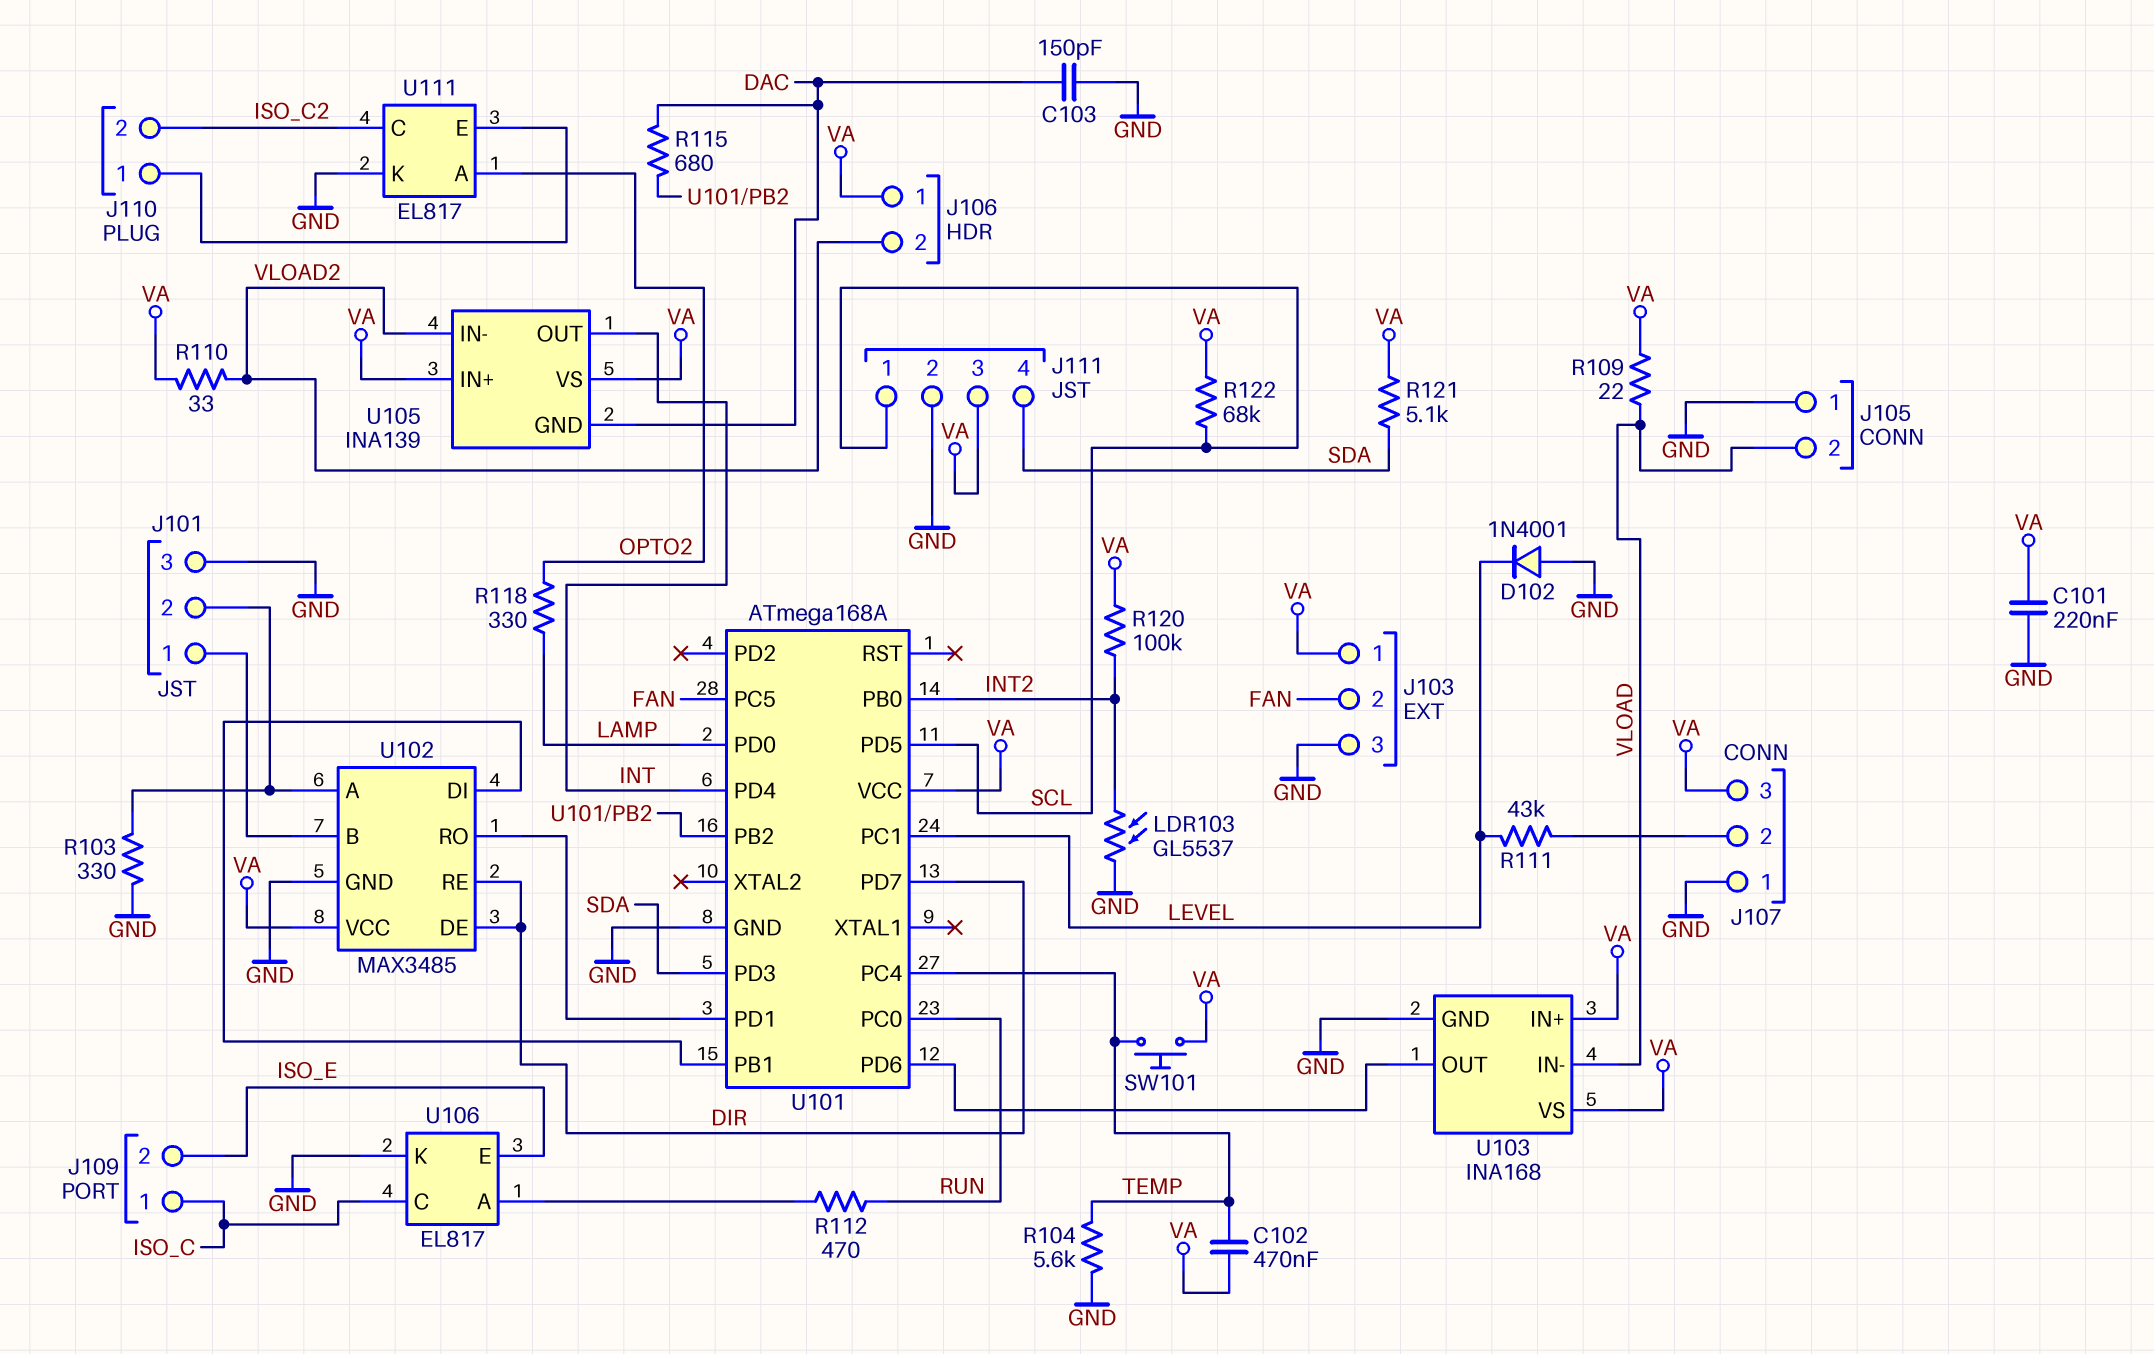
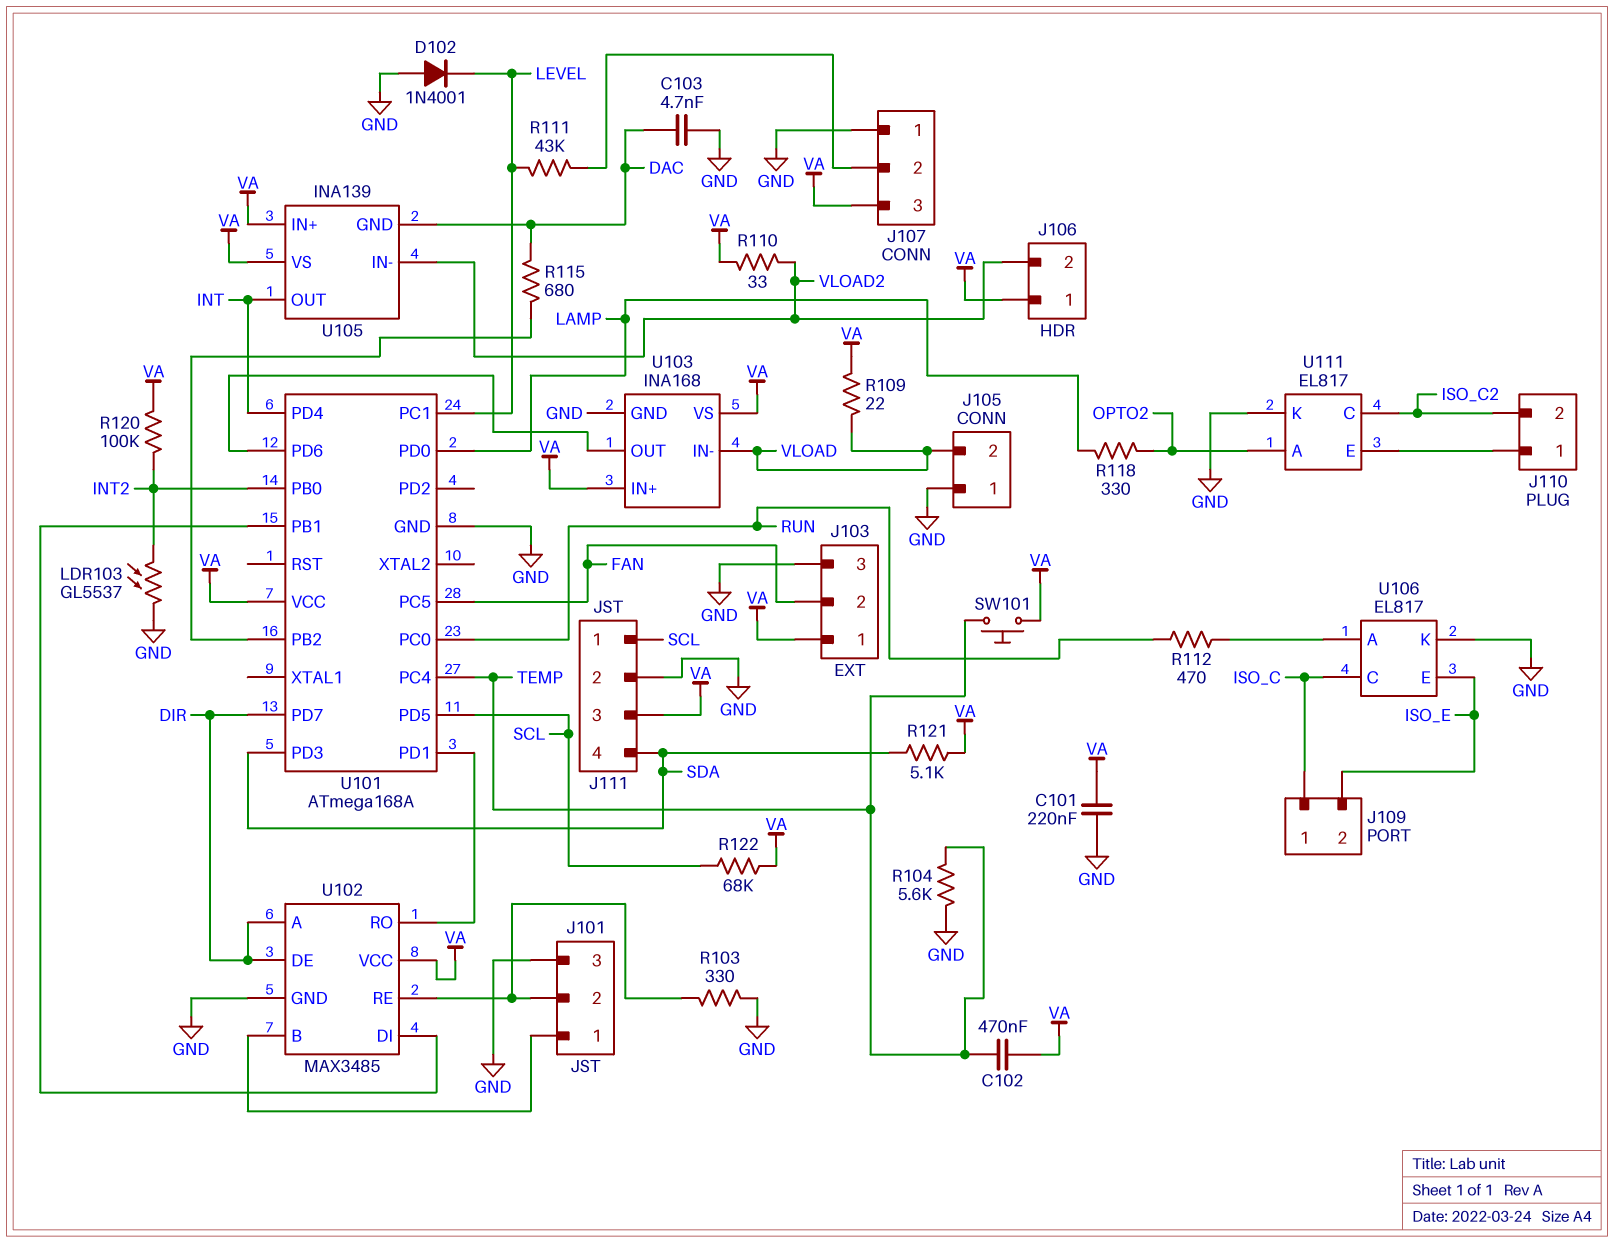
C103: 150pF (DAC, GND) -> 4.7nF (DAC, GND)
U102 pin A: J101/2 -> DIR
U102 pin RE: DIR -> J101/2

